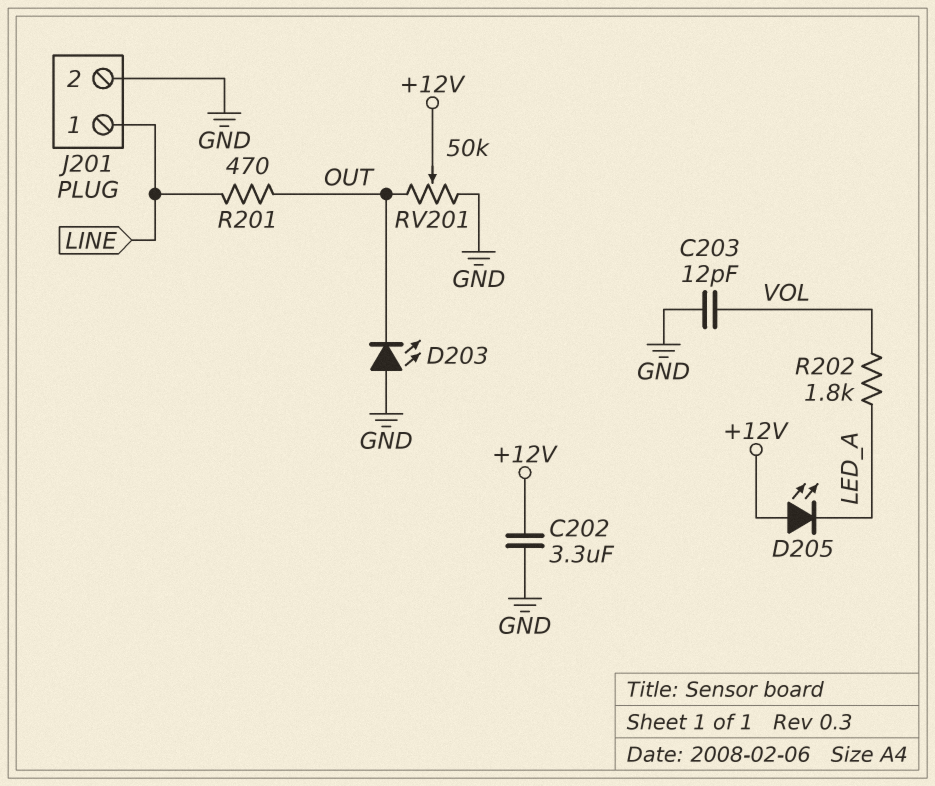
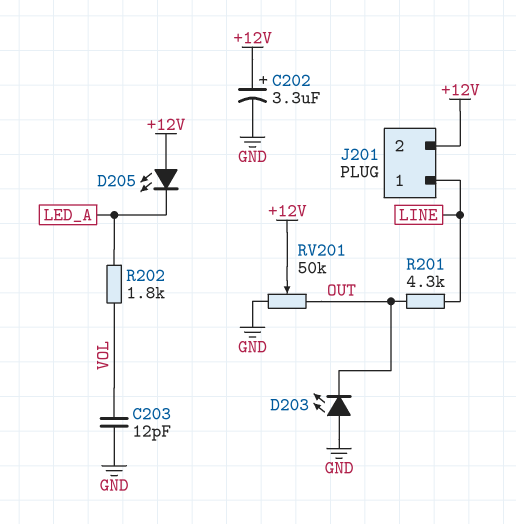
C202: 3.3uF (+12V, GND) -> 3.3uF (plus +12V, minus GND)
J201 pin 2: GND -> +12V
R201: 470 (LINE, OUT) -> 4.3k (LINE, OUT)

